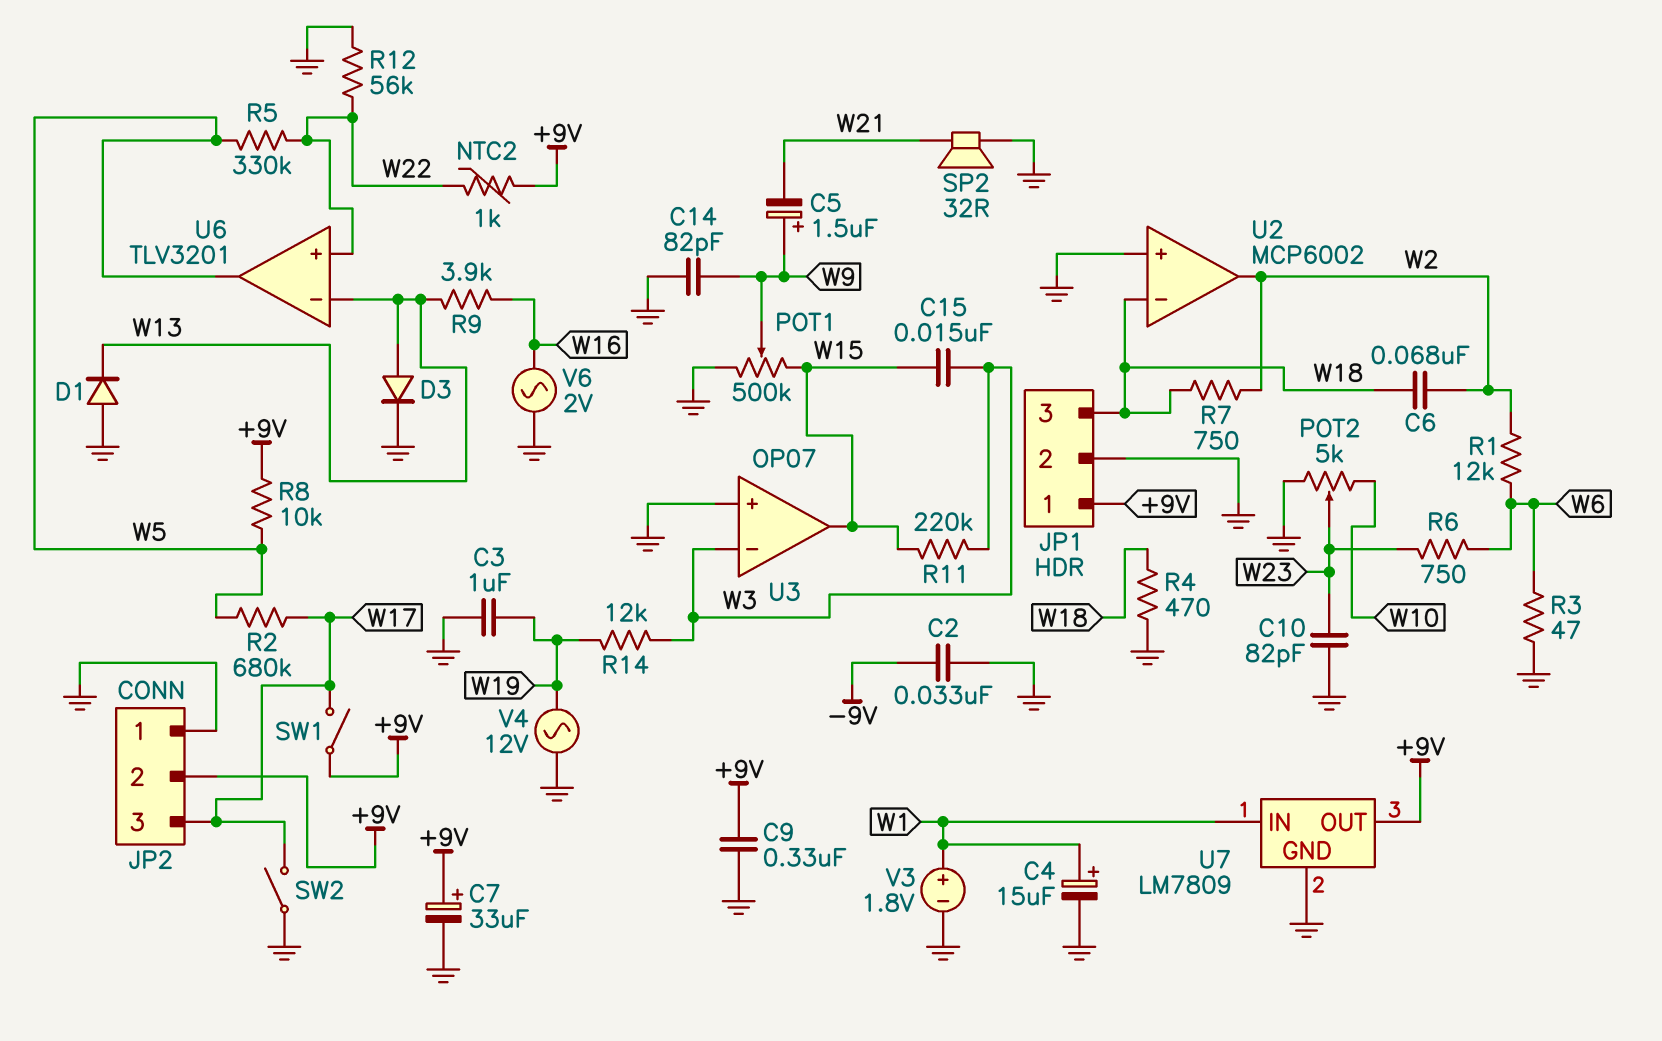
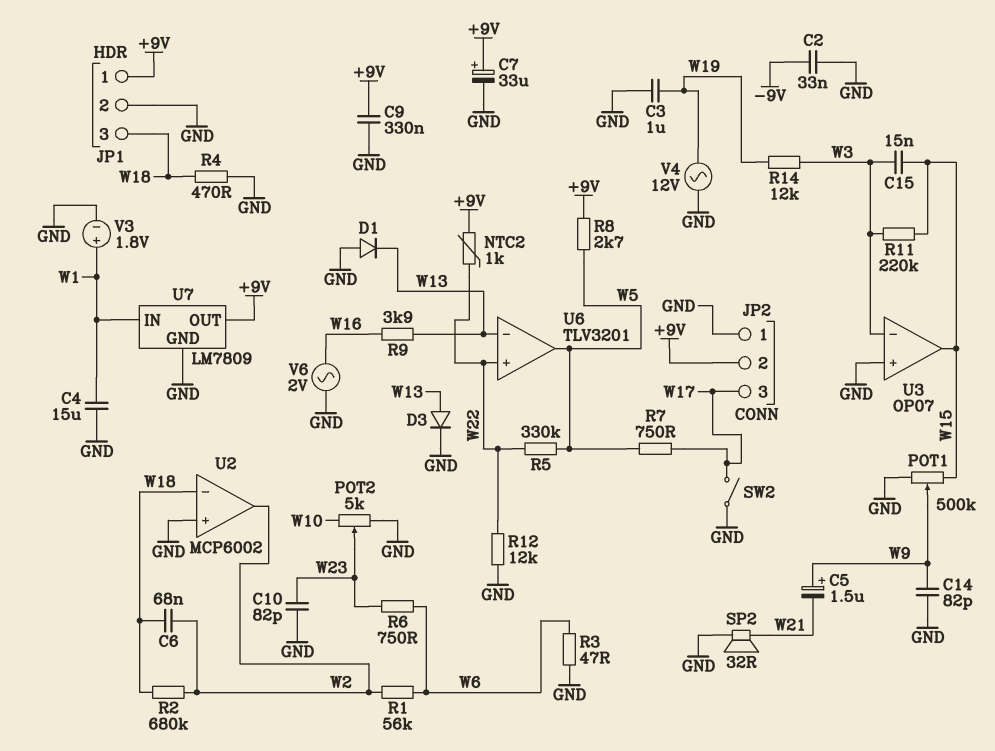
C4: 15uF (plus W1, minus GND) -> 15uF (GND, W1)
R1: 12k (W2, W6) -> 56k (W2, W6)
R2: 680k (W5, W17) -> 680k (W2, W18)
R7: 750 (W2, W18) -> 750 (W5, W17)
R8: 10k (+9V, W5) -> 2.7k (+9V, W5)
R12: 56k (GND, W22) -> 12k (GND, W22)
SW1: switch (+9V, W17) -> none

